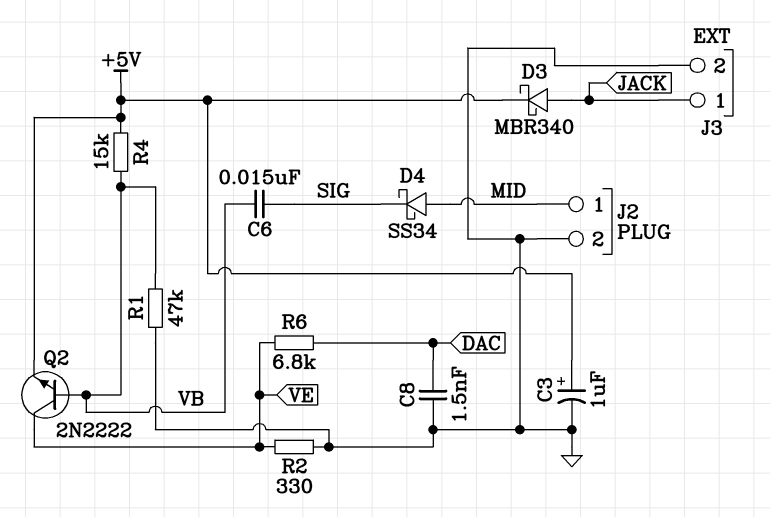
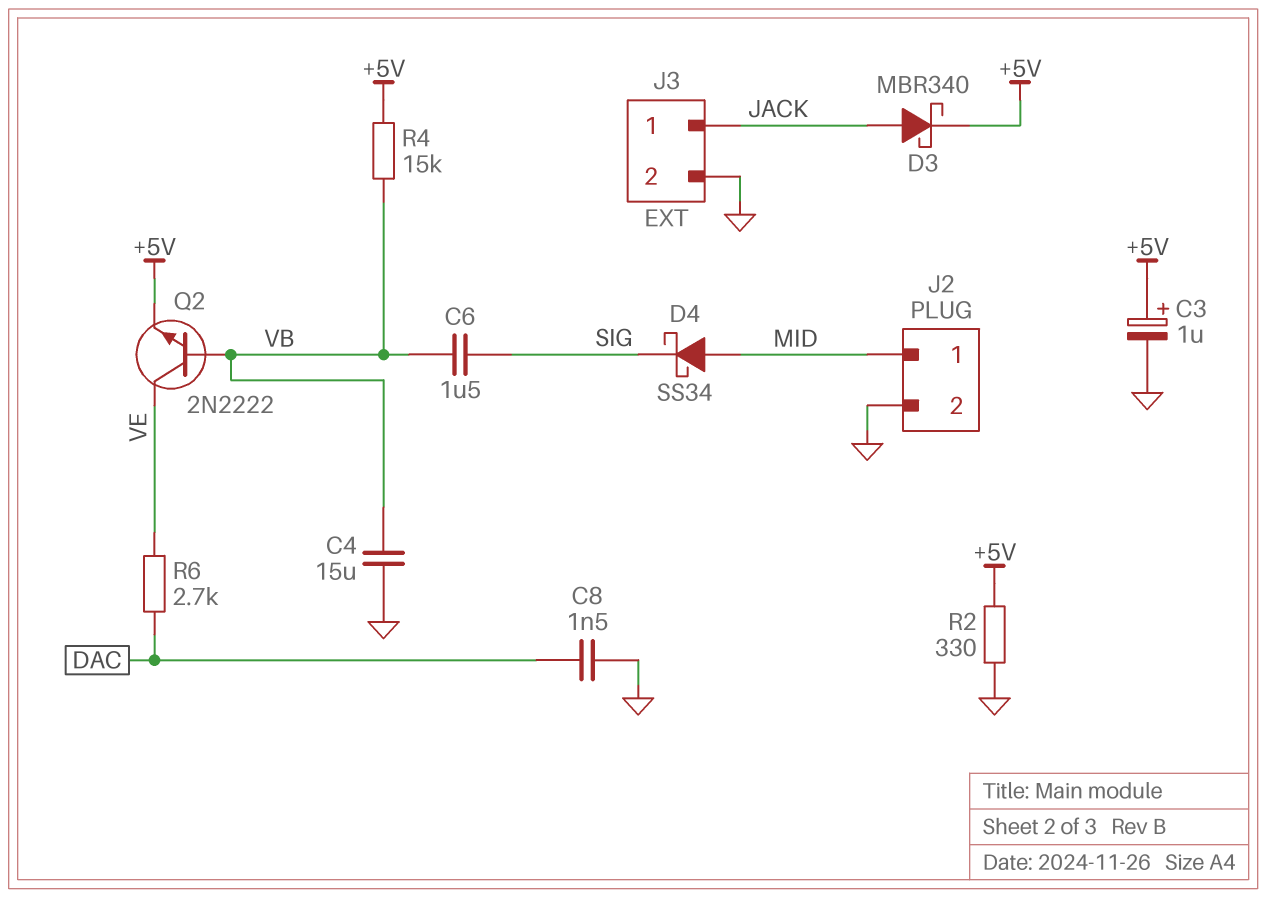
C4: none -> 15uF (GND, VB)
C6: 15nF (SIG, VB) -> 1.5uF (SIG, VB)
R1: 47k (GND, VB) -> none
R2: 330 (GND, VE) -> 330 (+5V, GND)
R6: 6.8k (DAC, VE) -> 2.7k (DAC, VE)

